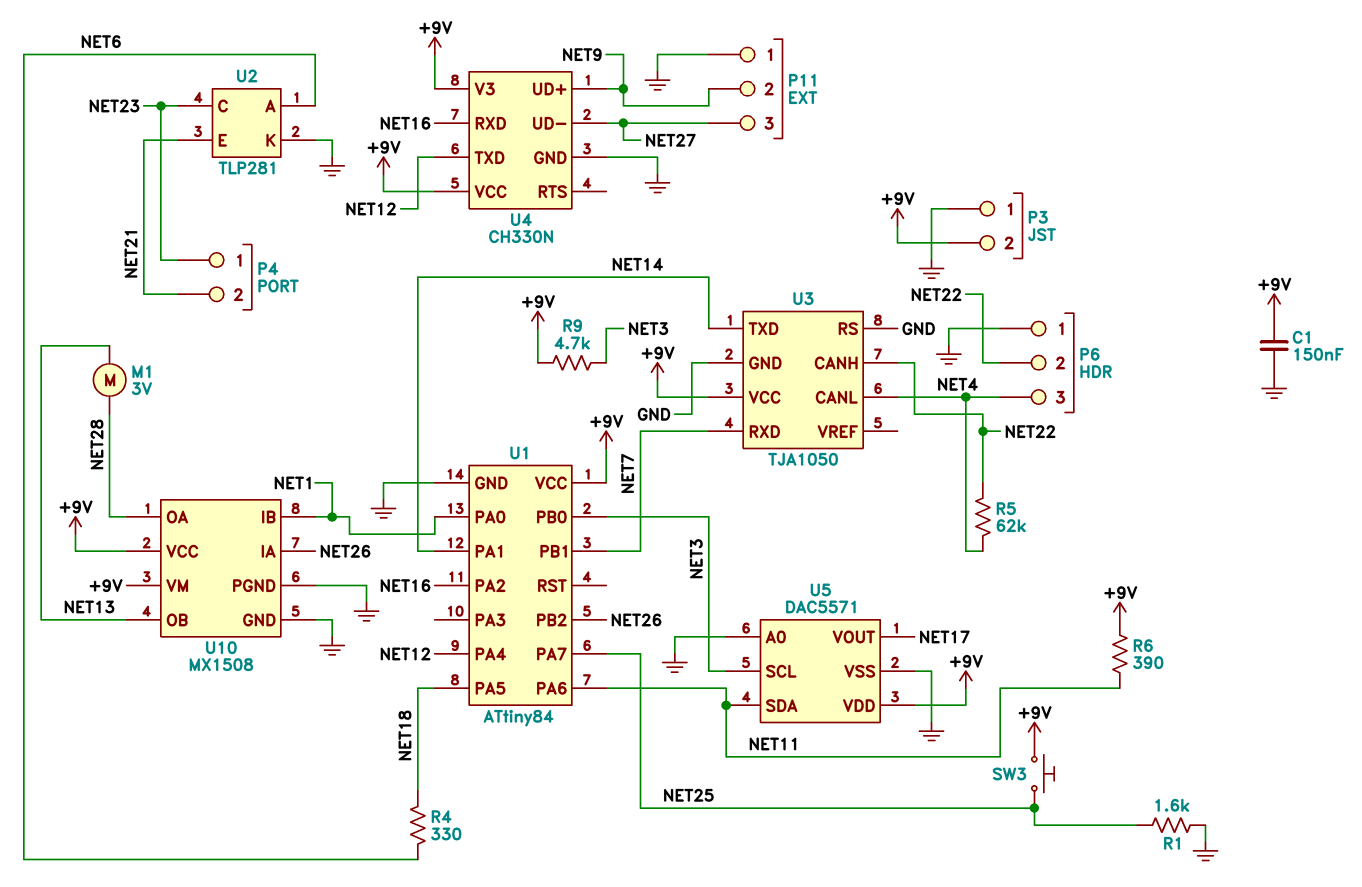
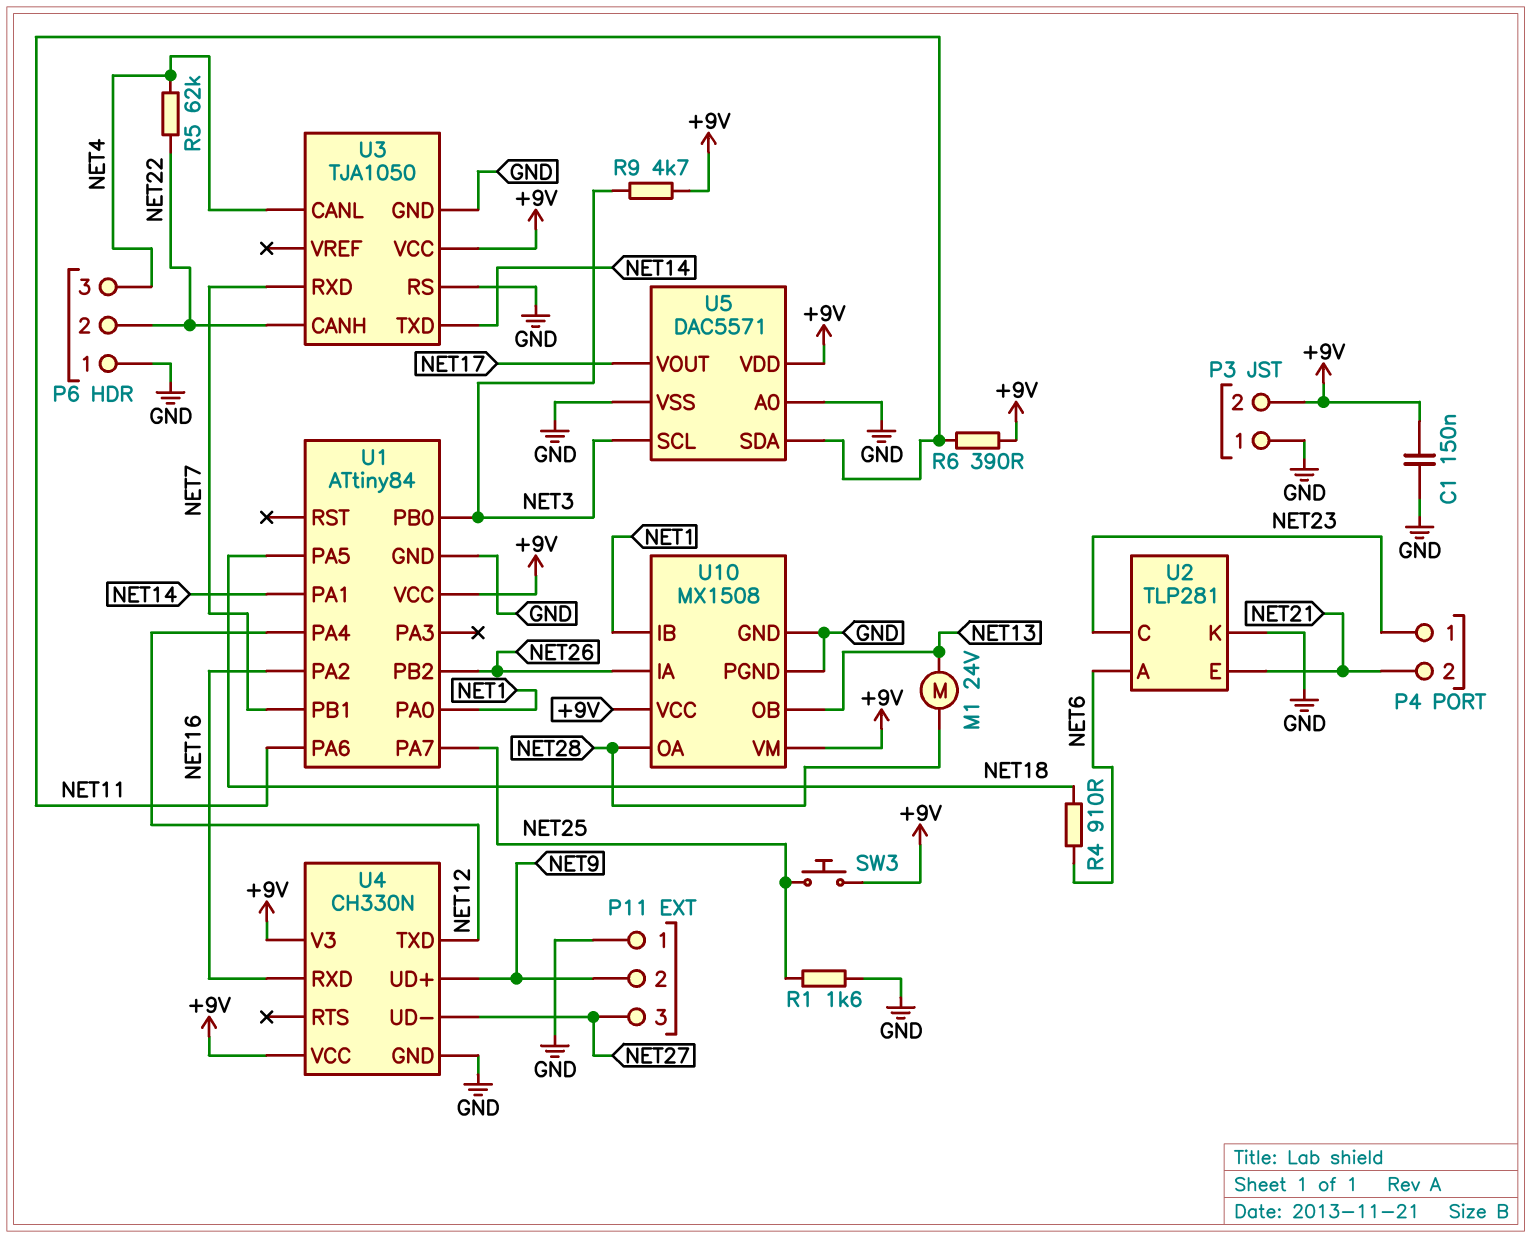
M1: motor 3V (NET13, NET28) -> motor 24V (NET13, NET28)
R4: 330 (NET6, NET18) -> 910 (NET6, NET18)

